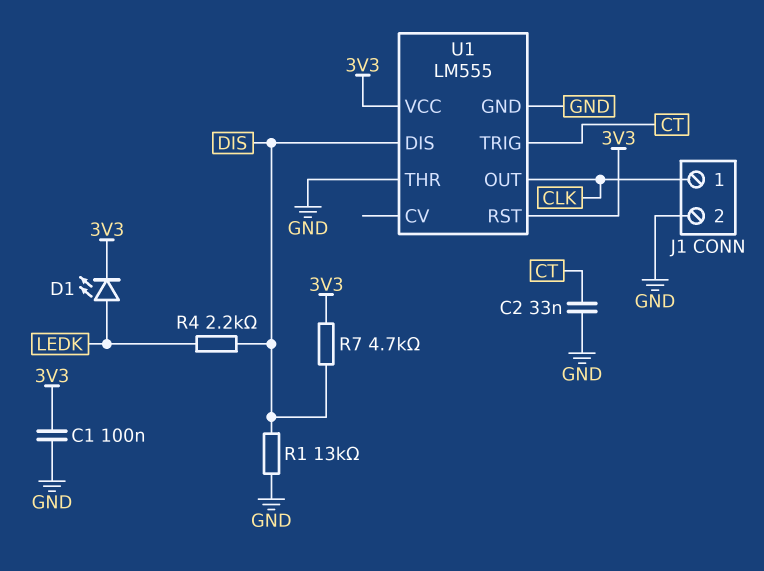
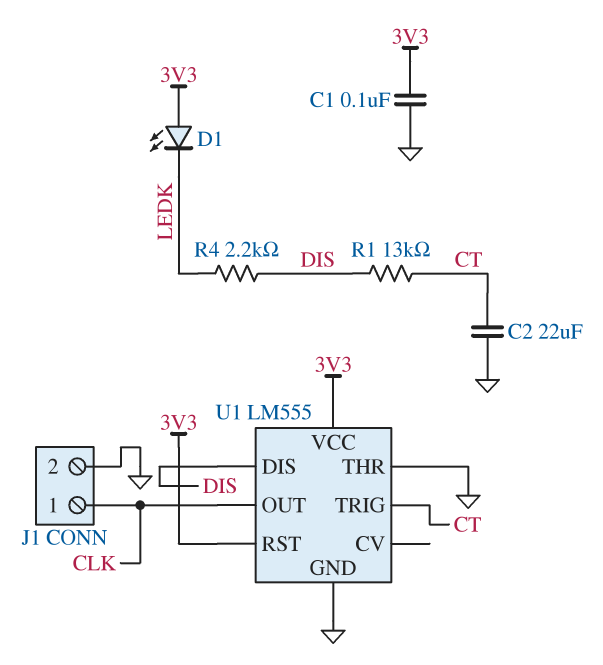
C2: 33nF (CT, GND) -> 22uF (CT, GND)
D1: LED (A LEDK, K 3V3) -> LED (A 3V3, K LEDK)
R1: 13k (DIS, GND) -> 13k (CT, DIS)
R7: 4.7k (3V3, DIS) -> none

